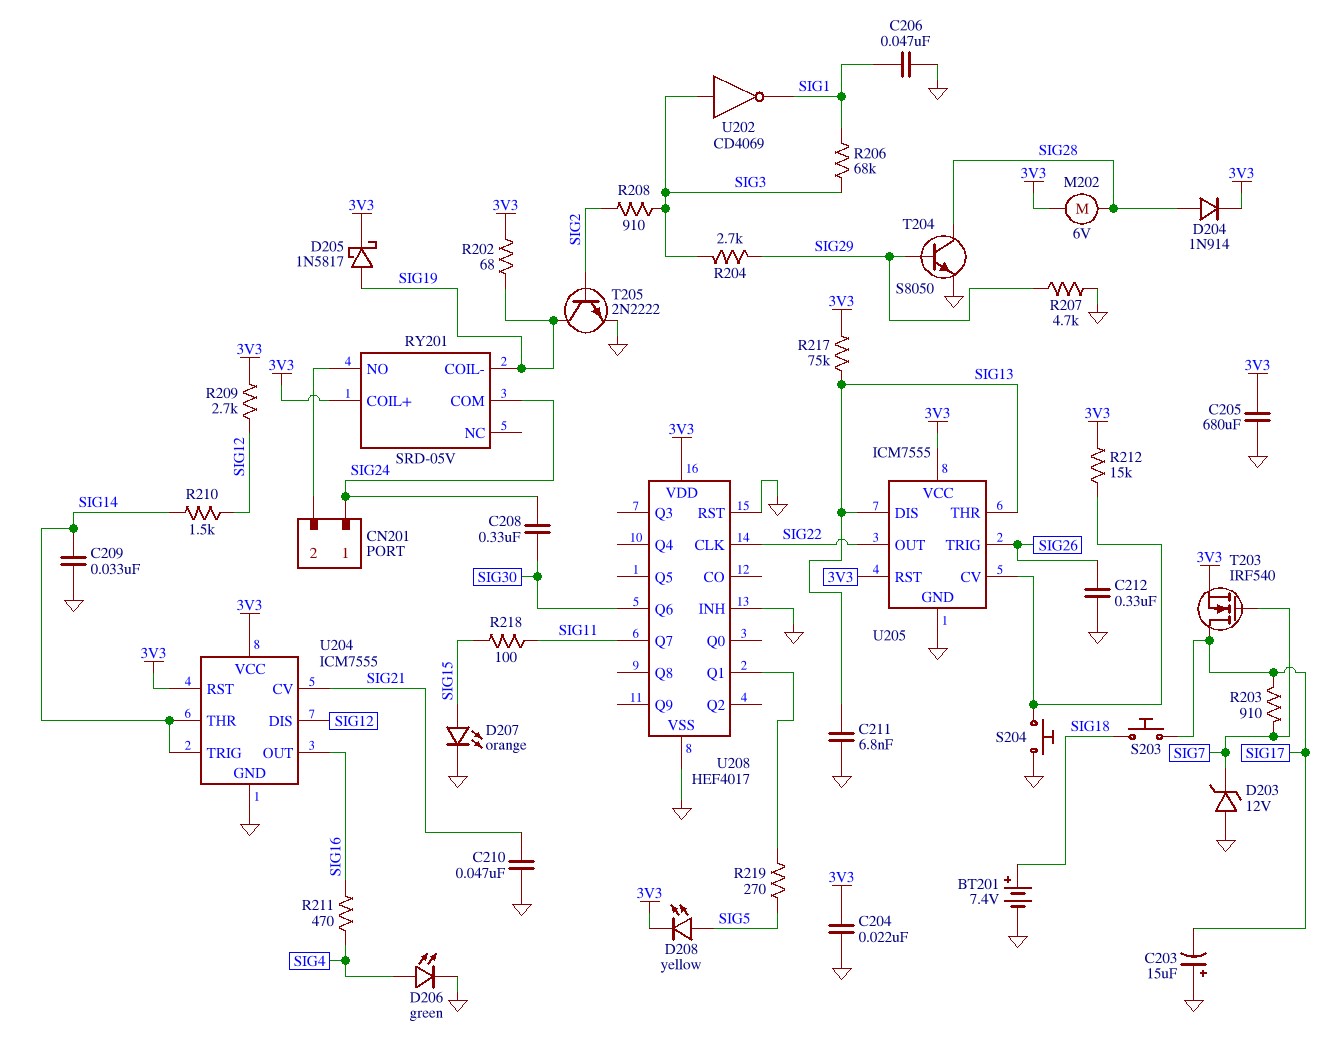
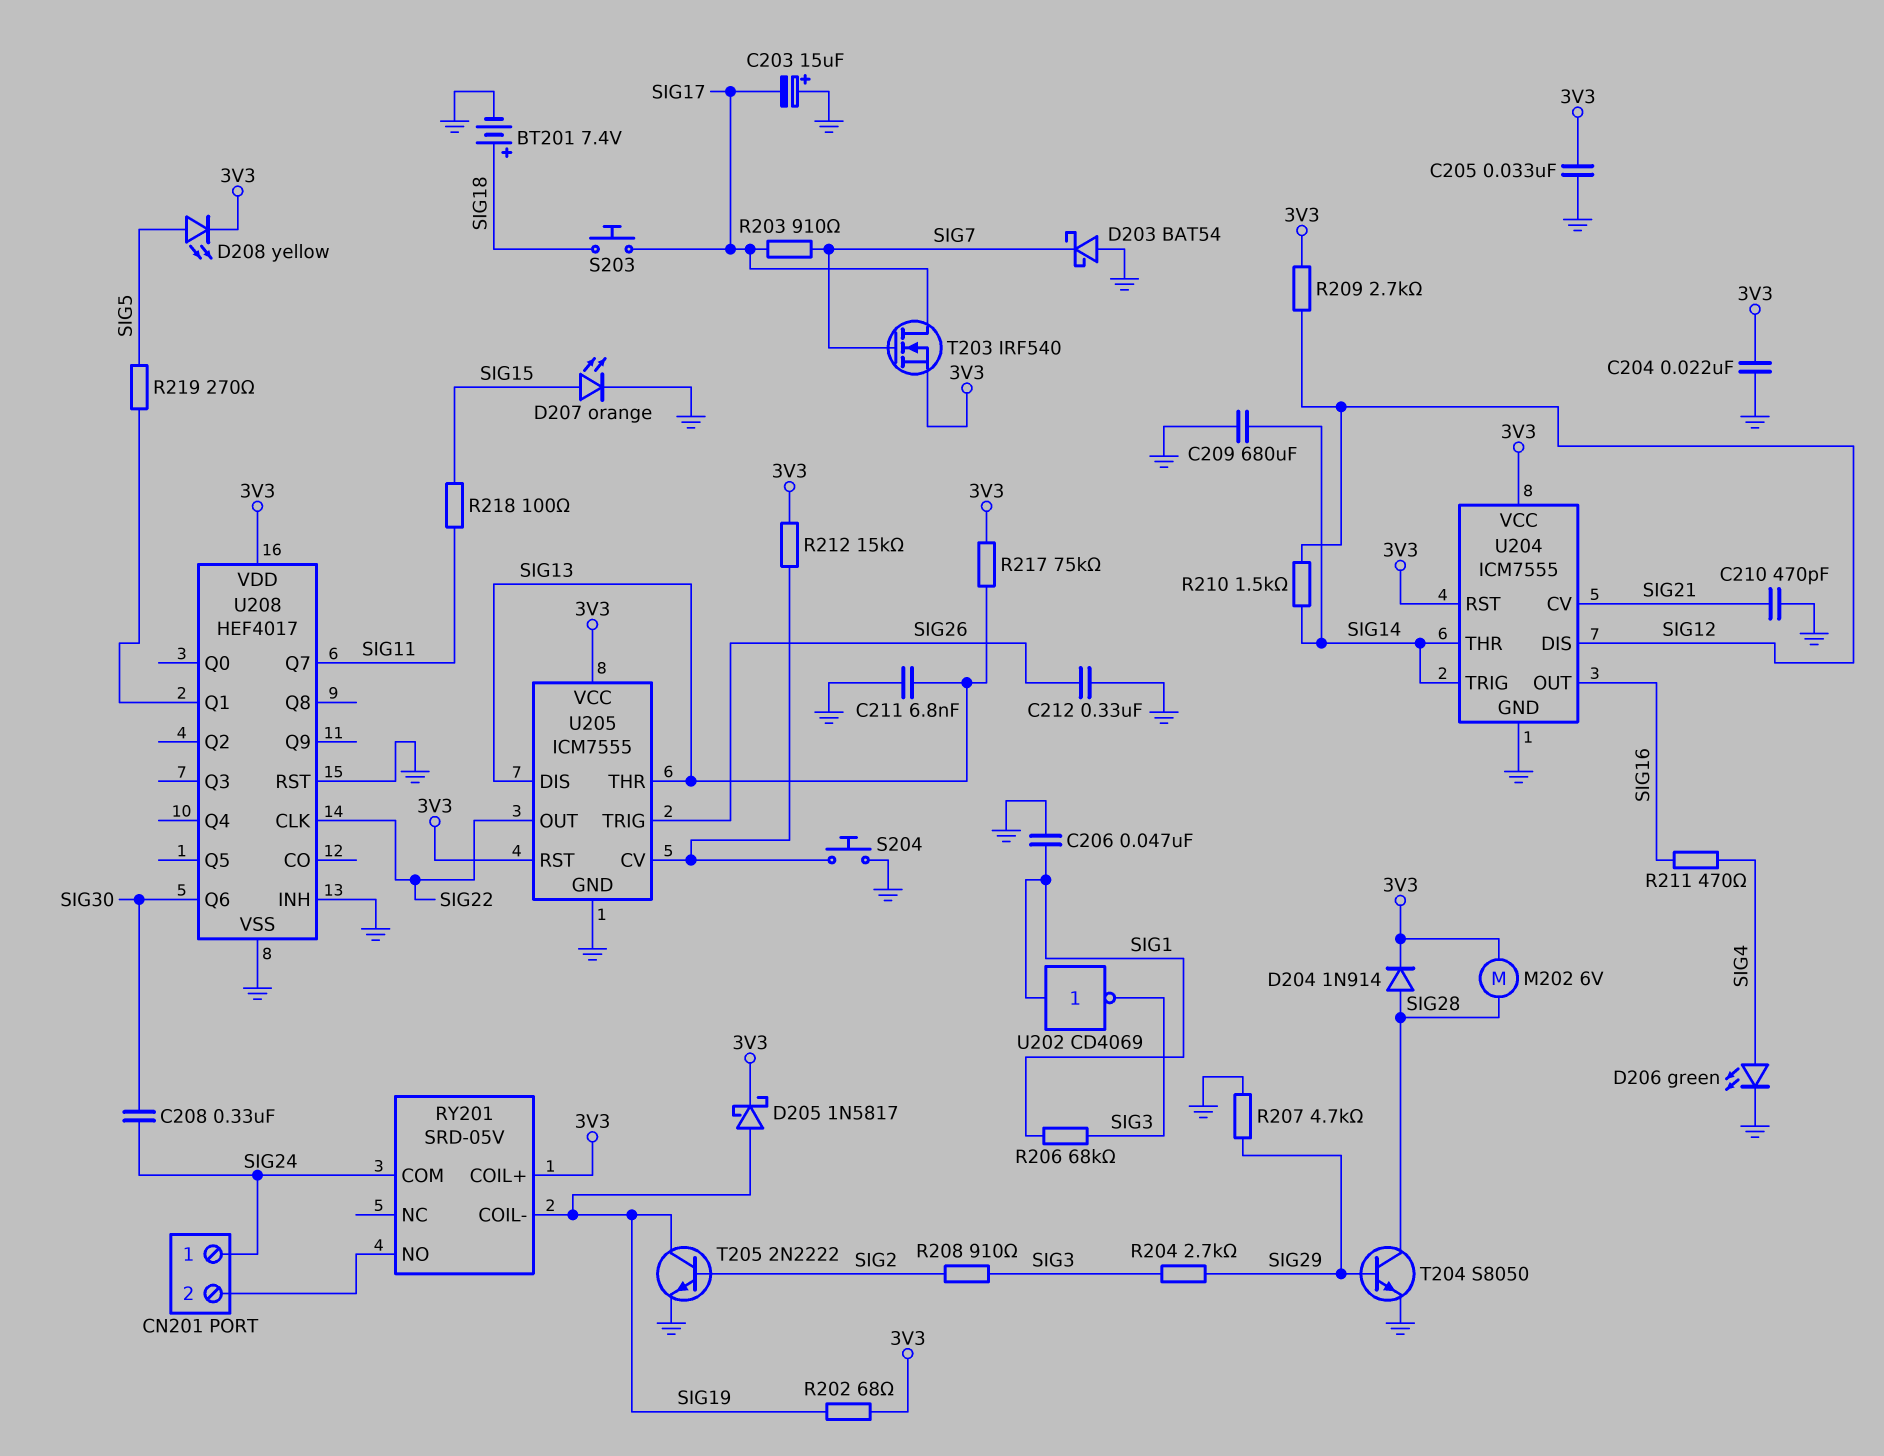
C205: 680uF (3V3, GND) -> 33nF (3V3, GND)
C209: 33nF (GND, SIG14) -> 680uF (GND, SIG14)
C210: 47nF (GND, SIG21) -> 470pF (GND, SIG21)
D203: zener 12V (A GND, K SIG7) -> schottky BAT54 (A GND, K SIG7)
U202: NOT CD4069 (in SIG3, out SIG1) -> NOT CD4069 (in SIG1, out SIG3)

